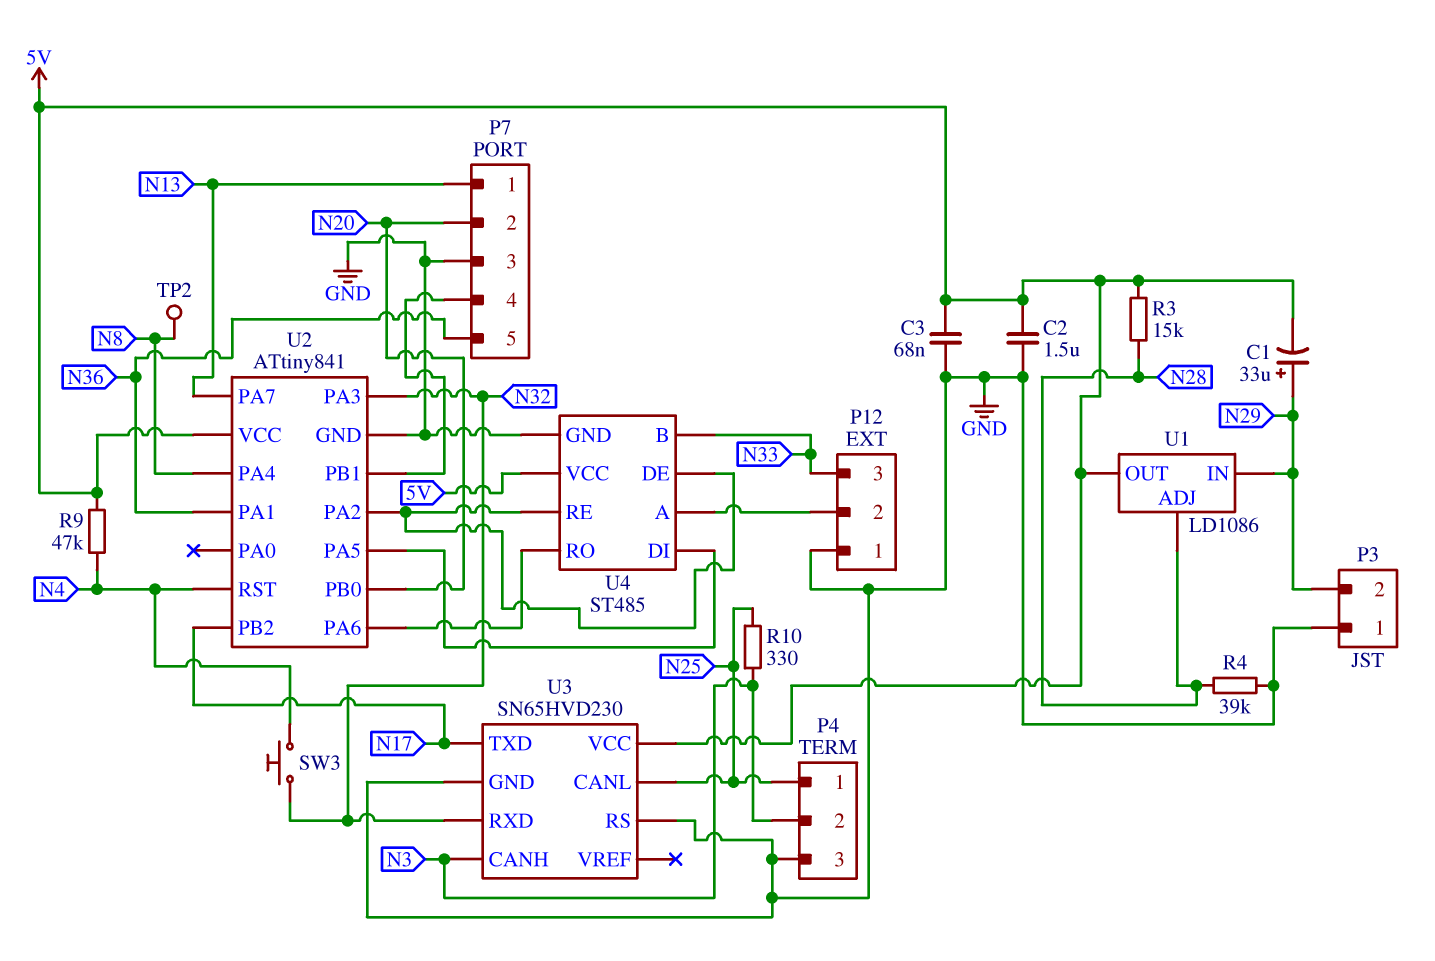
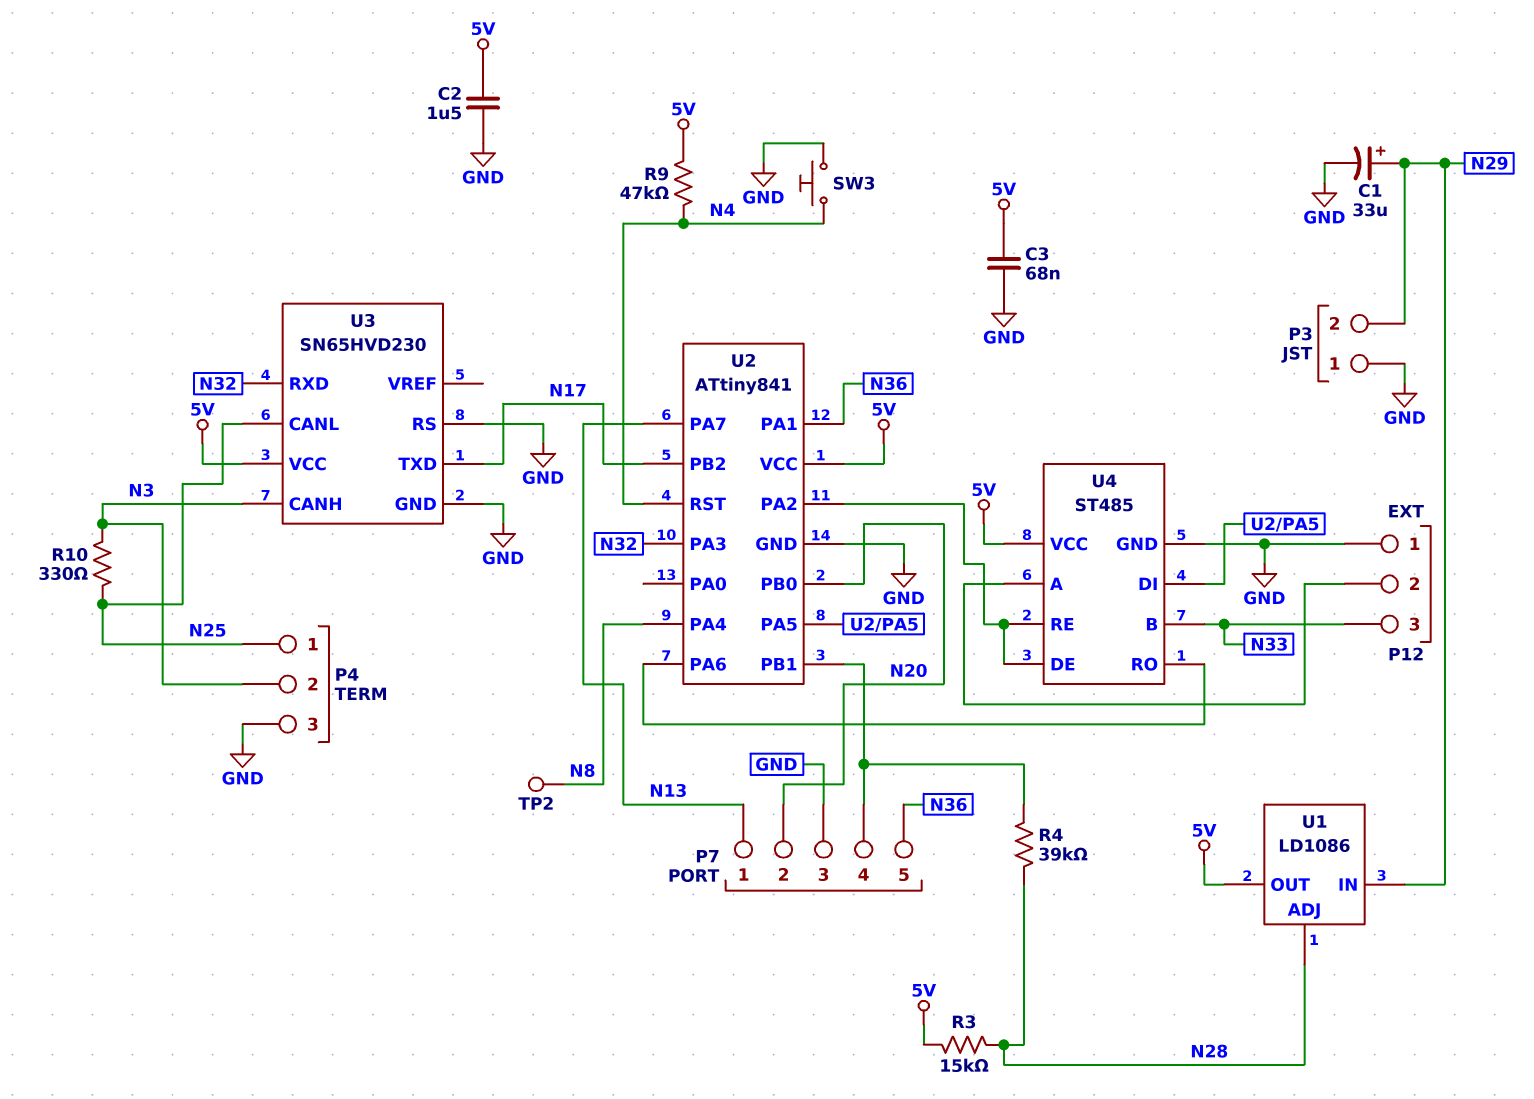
C1: 33uF (plus N29, minus 5V) -> 33uF (plus N29, minus GND)
R4: 39k (GND, N28) -> 39k (N28, P7/4)
SW3: button (N4, N32) -> button (GND, N4)

